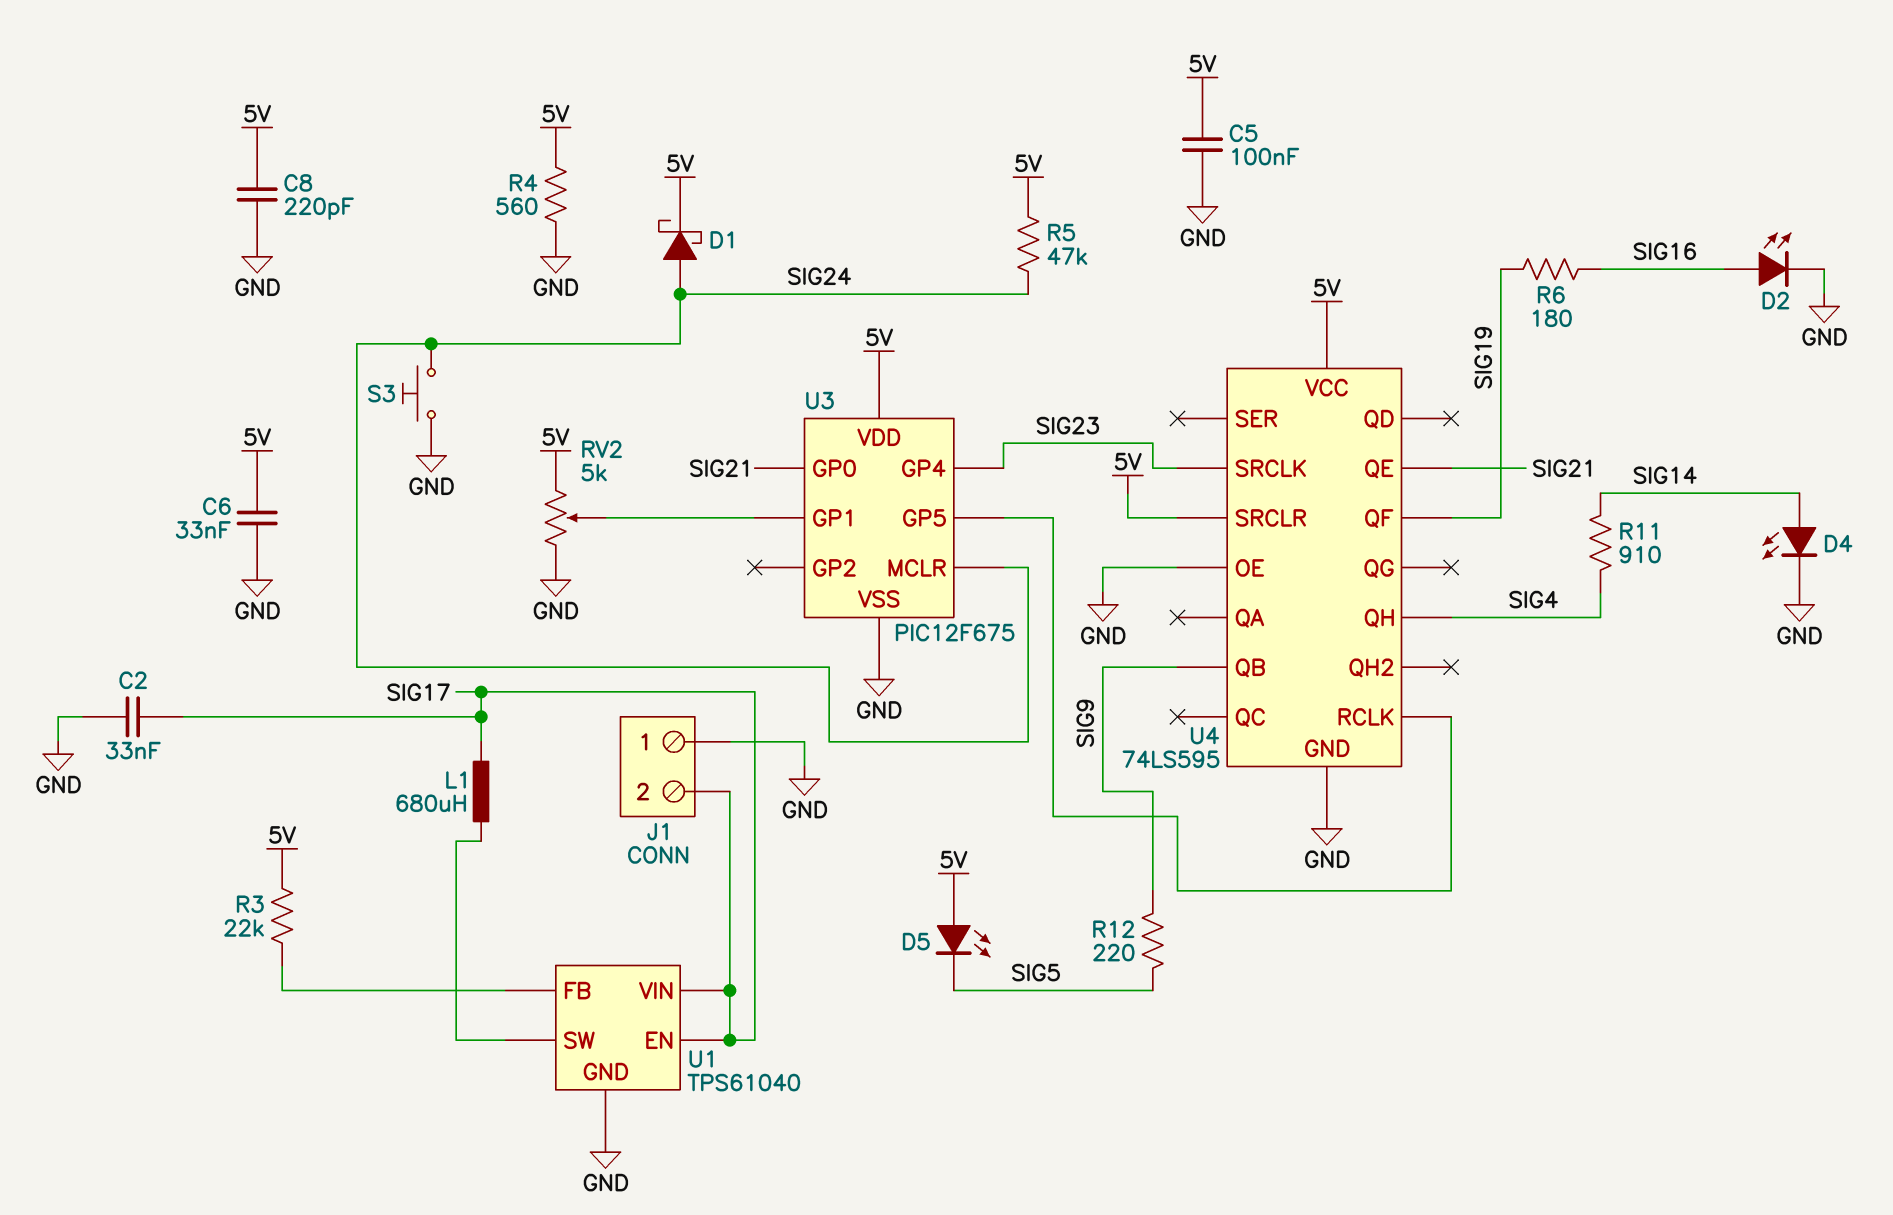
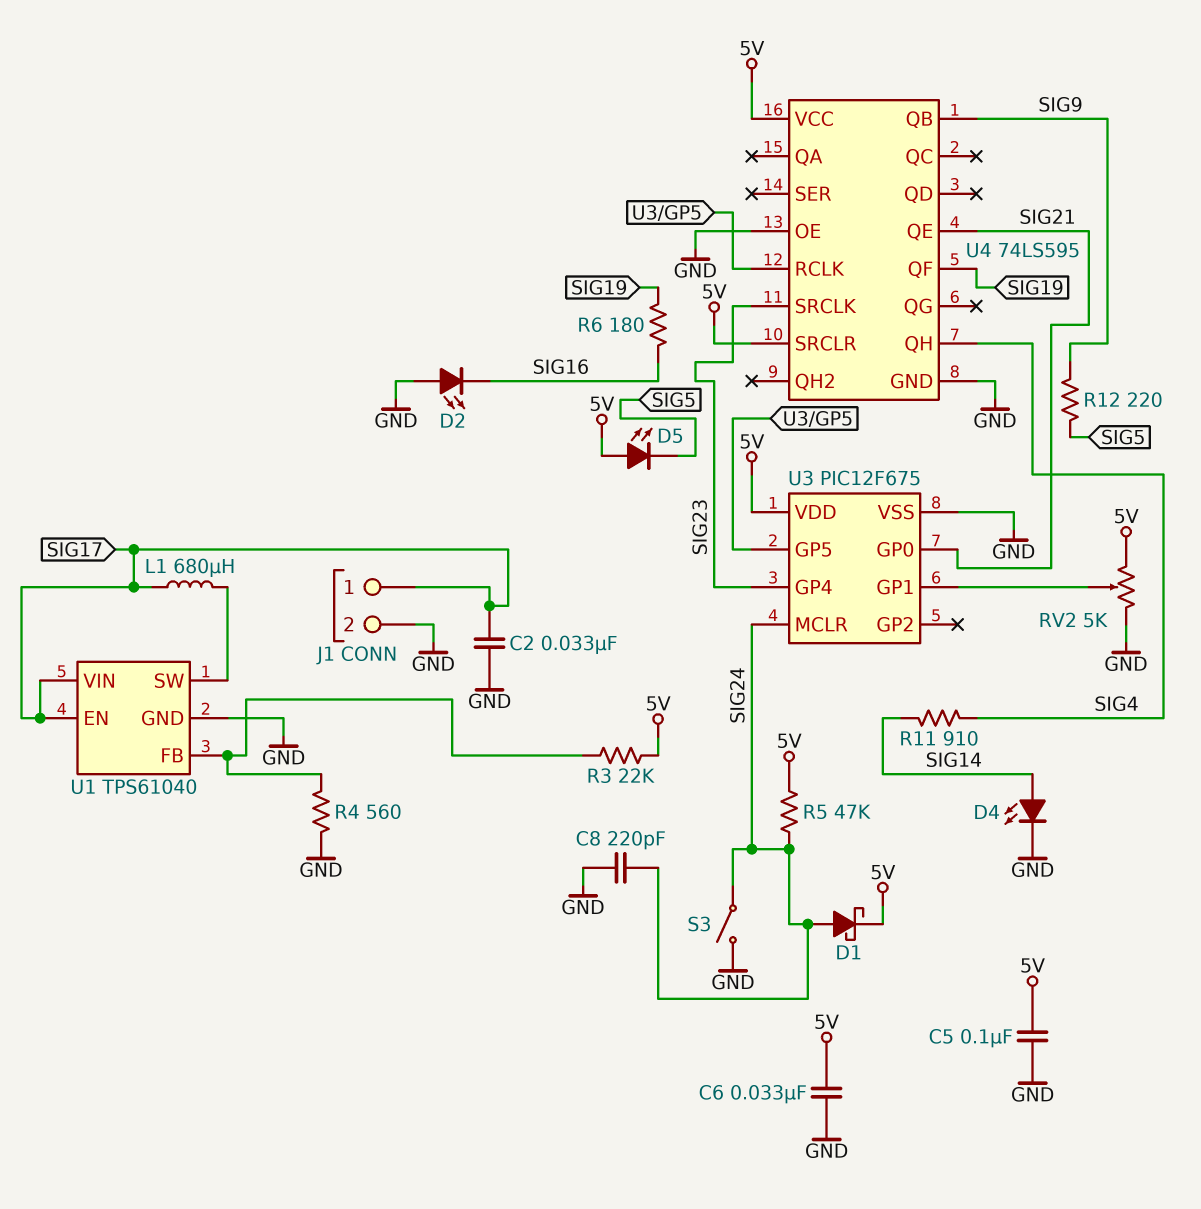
C8: 220pF (5V, GND) -> 220pF (GND, SIG24)
D2: LED (A SIG16, K GND) -> LED (A GND, K SIG16)
J1 pin 1: GND -> SIG17
J1 pin 2: SIG17 -> GND
R4: 560 (5V, GND) -> 560 (GND, U1/FB)
S3: button (GND, SIG24) -> switch (GND, SIG24)

